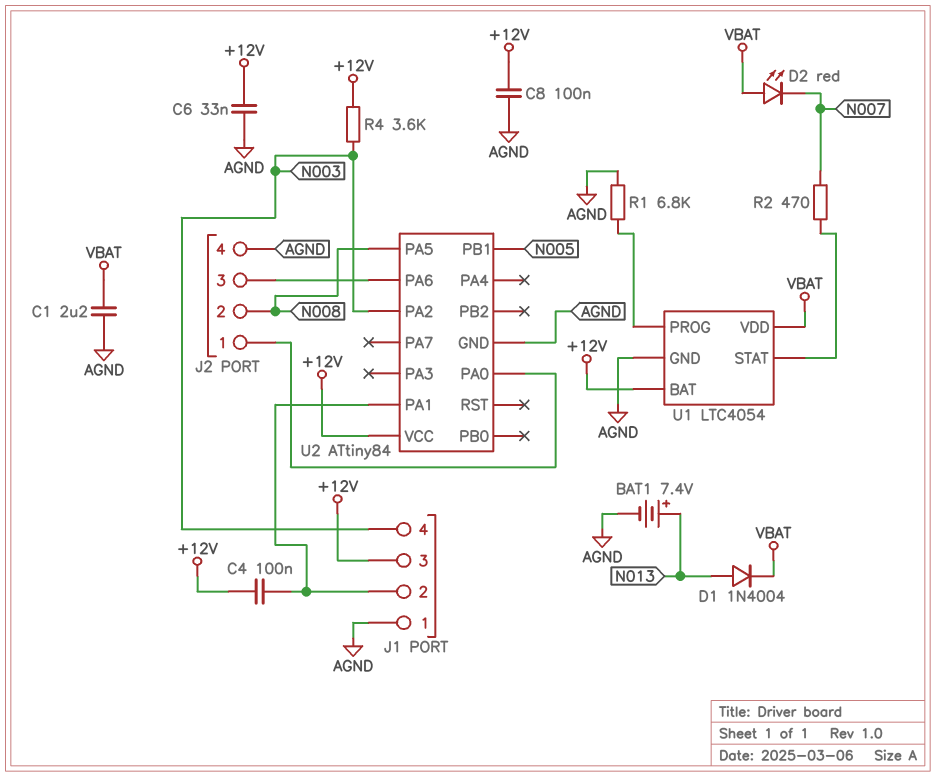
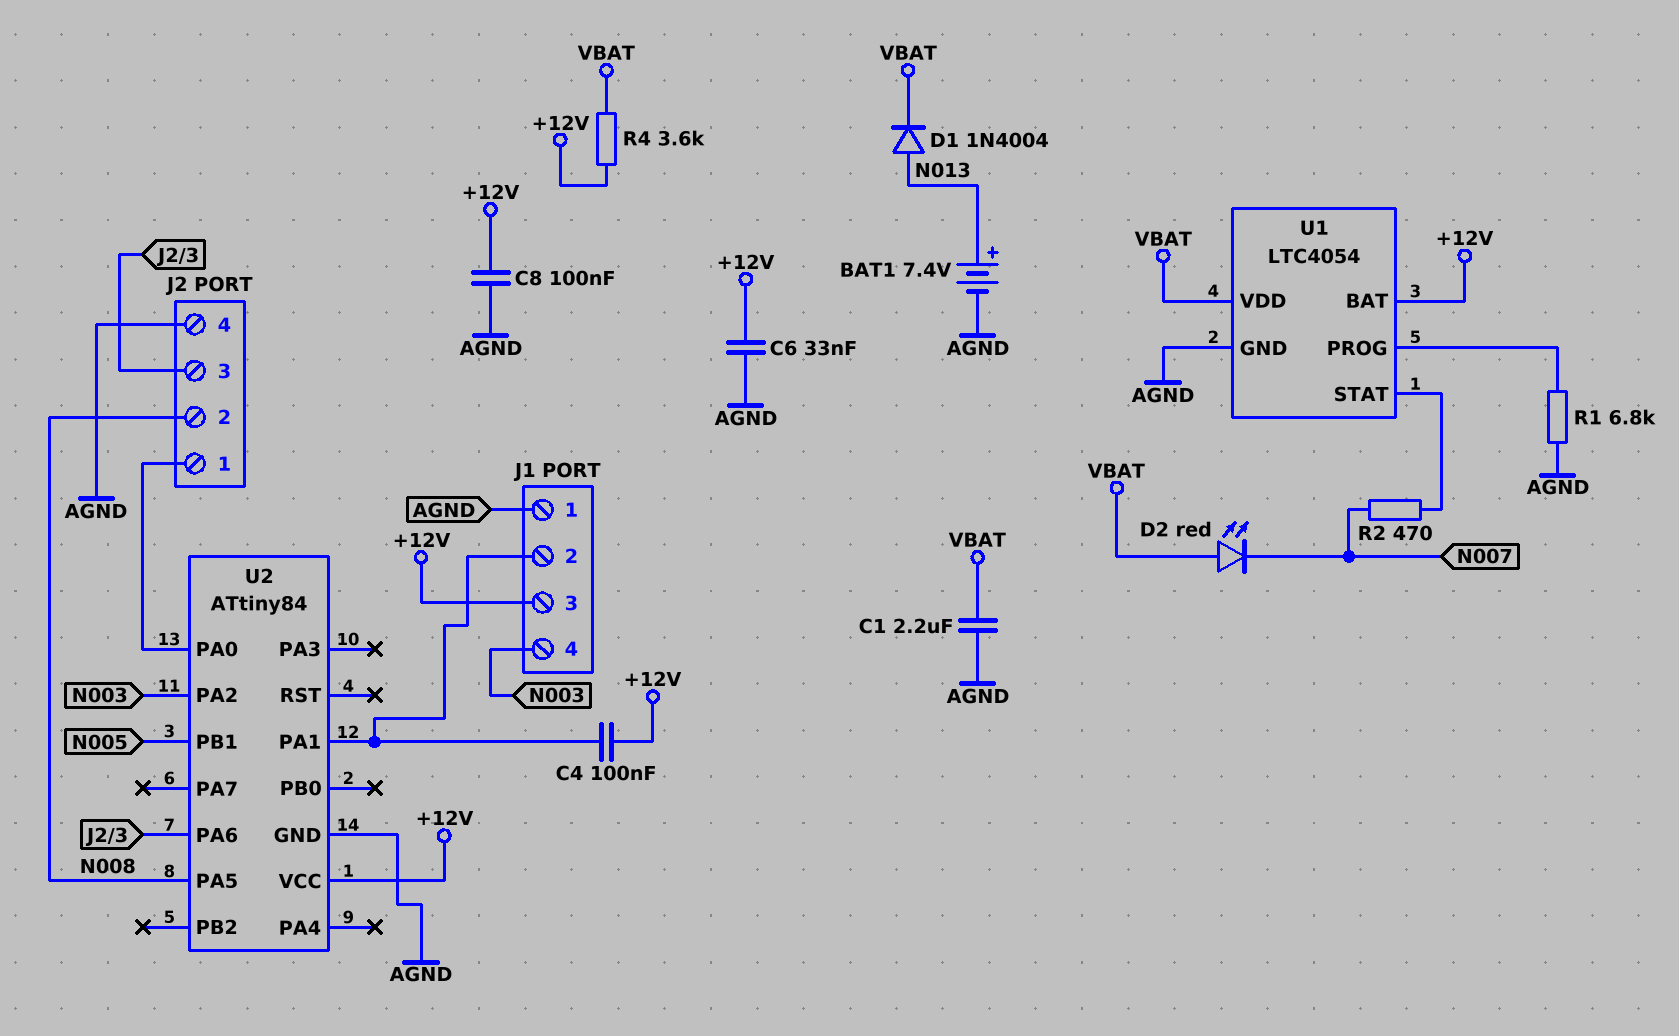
R4: 3.6k (+12V, N003) -> 3.6k (+12V, VBAT)

